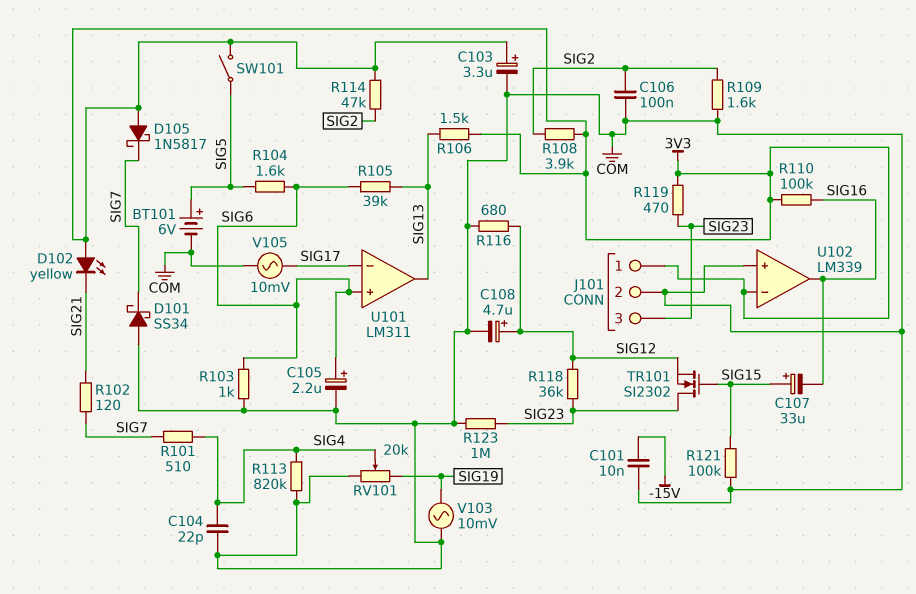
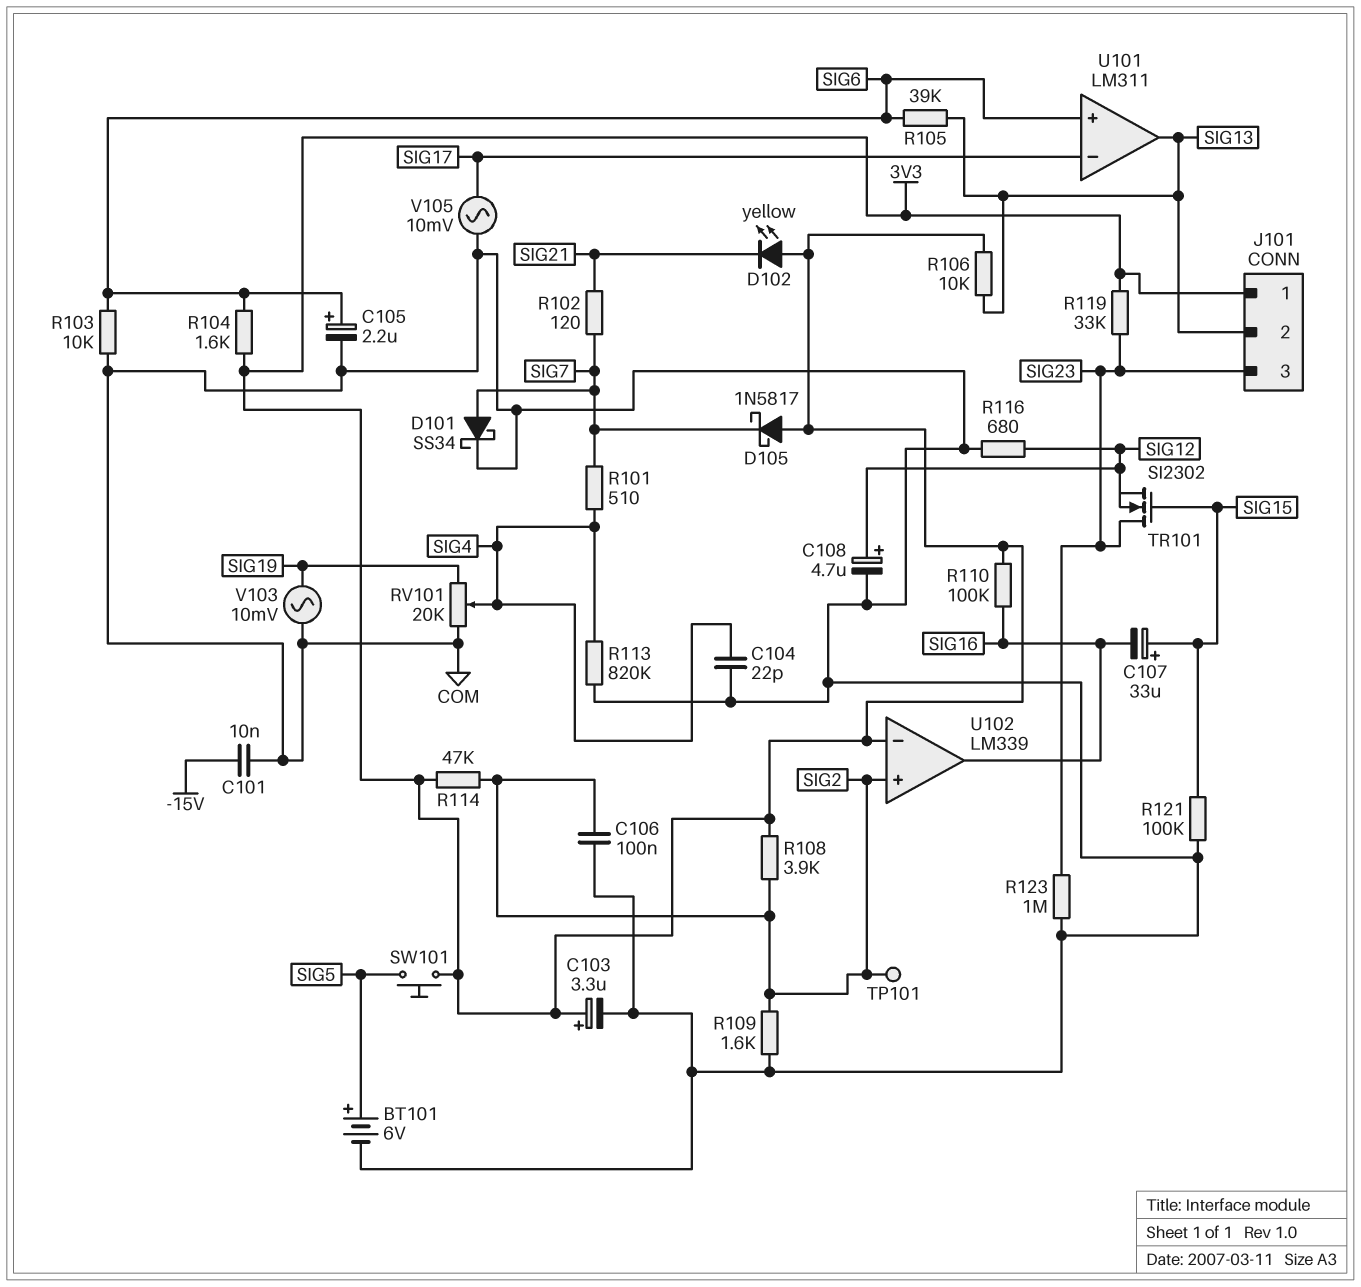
D101: schottky SS34 (A COM, K SIG7) -> schottky SS34 (A SIG7, K COM)
J101 pin 2: COM -> SIG13
R103: 1k (COM, SIG6) -> 10k (COM, SIG6)
R104: 1.6k (SIG5, SIG6) -> 1.6k (3V3, SIG6)
R106: 1.5k (3V3, SIG13) -> 10k (3V3, SIG13)
R118: 36k (SIG12, SIG23) -> none
R119: 470 (3V3, SIG23) -> 33k (3V3, SIG23)
SW101: switch (3V3, SIG5) -> button (3V3, SIG5)
TP101: none -> test point (SIG2)
U102 pin in+: COM -> SIG2

